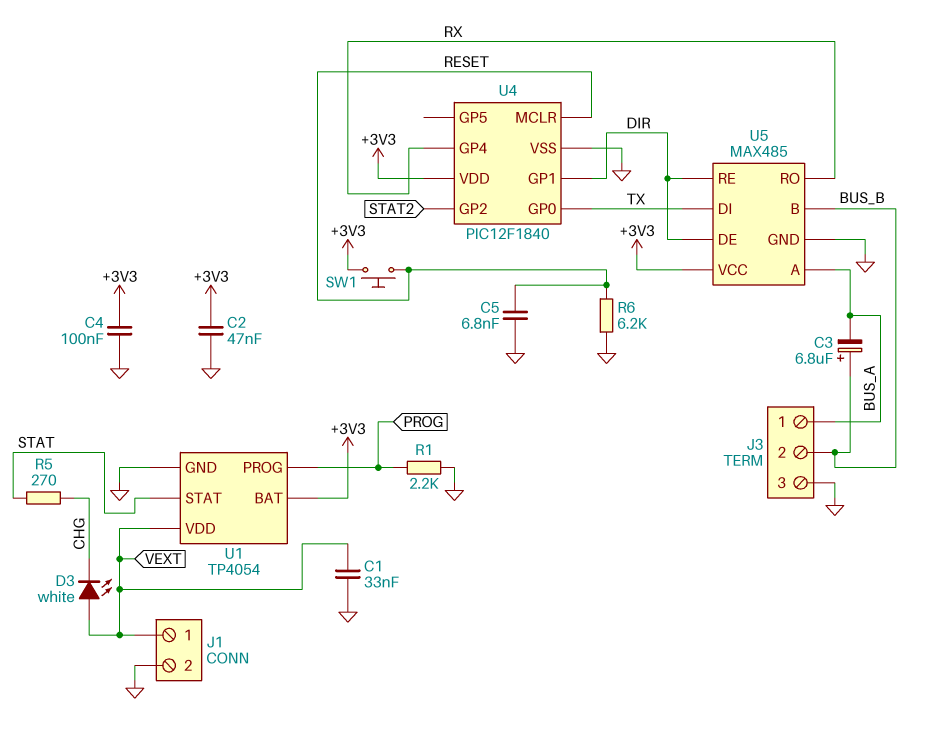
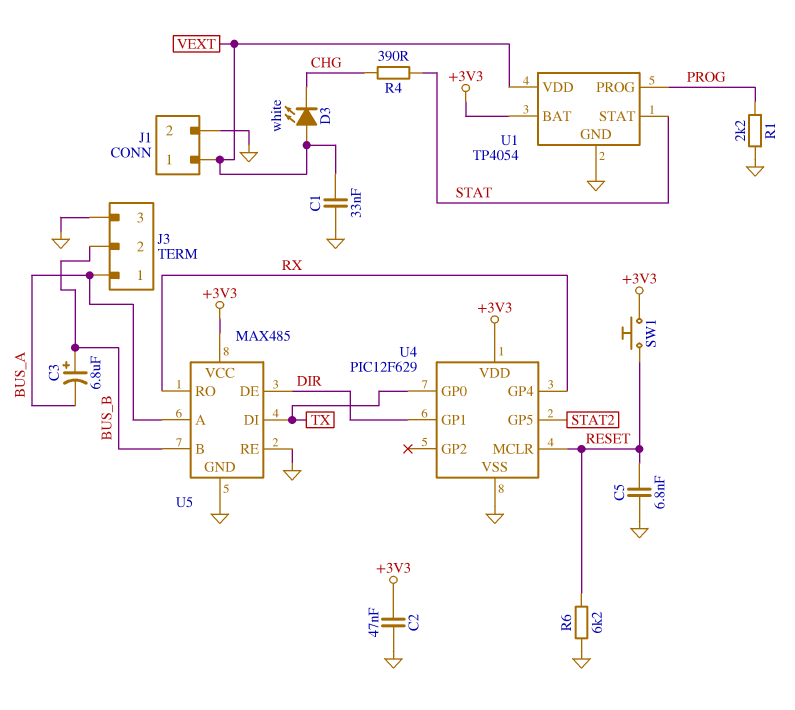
C4: 100nF (+3V3, GND) -> none
R4: none -> 390 (CHG, STAT)
R5: 270 (CHG, STAT) -> none
U4: PIC12F1840 -> PIC12F629
U4 pin GP2: STAT2 -> none
U4 pin GP5: none -> STAT2
U5 pin RE: DIR -> GND

